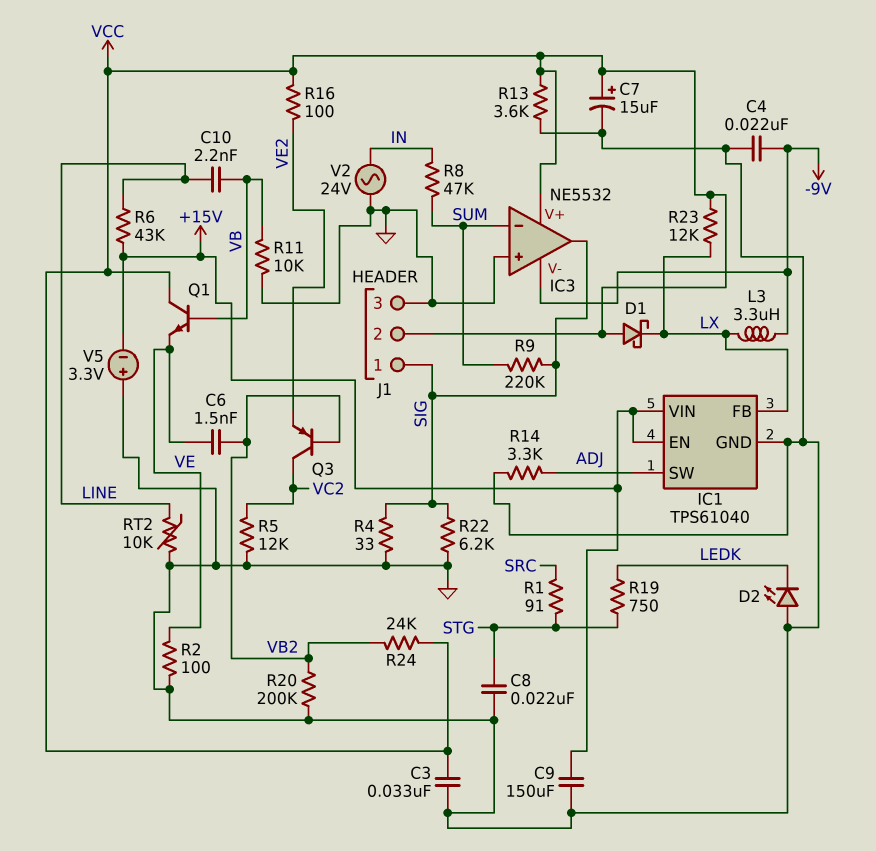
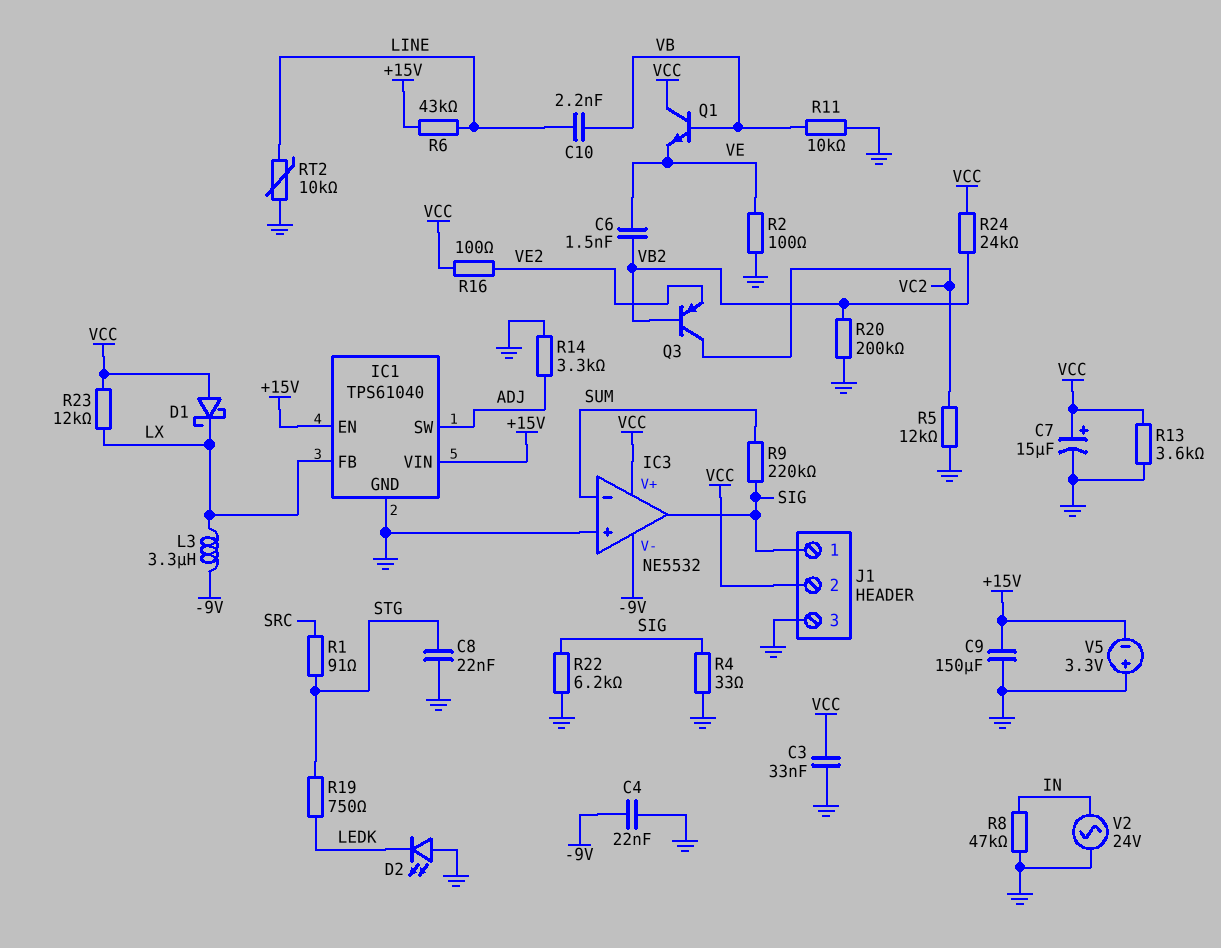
R8: 47k (IN, SUM) -> 47k (GND, IN)

